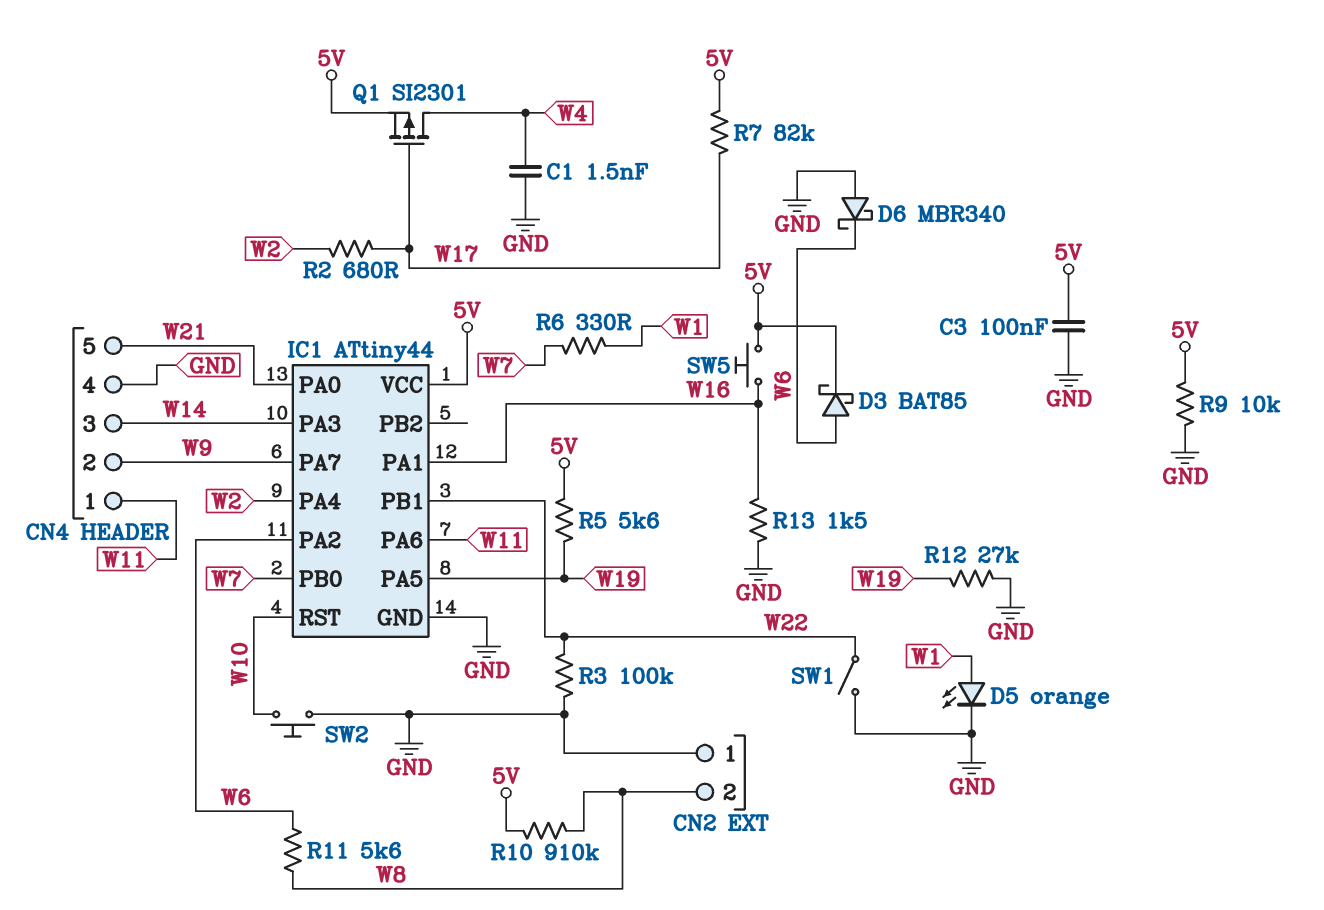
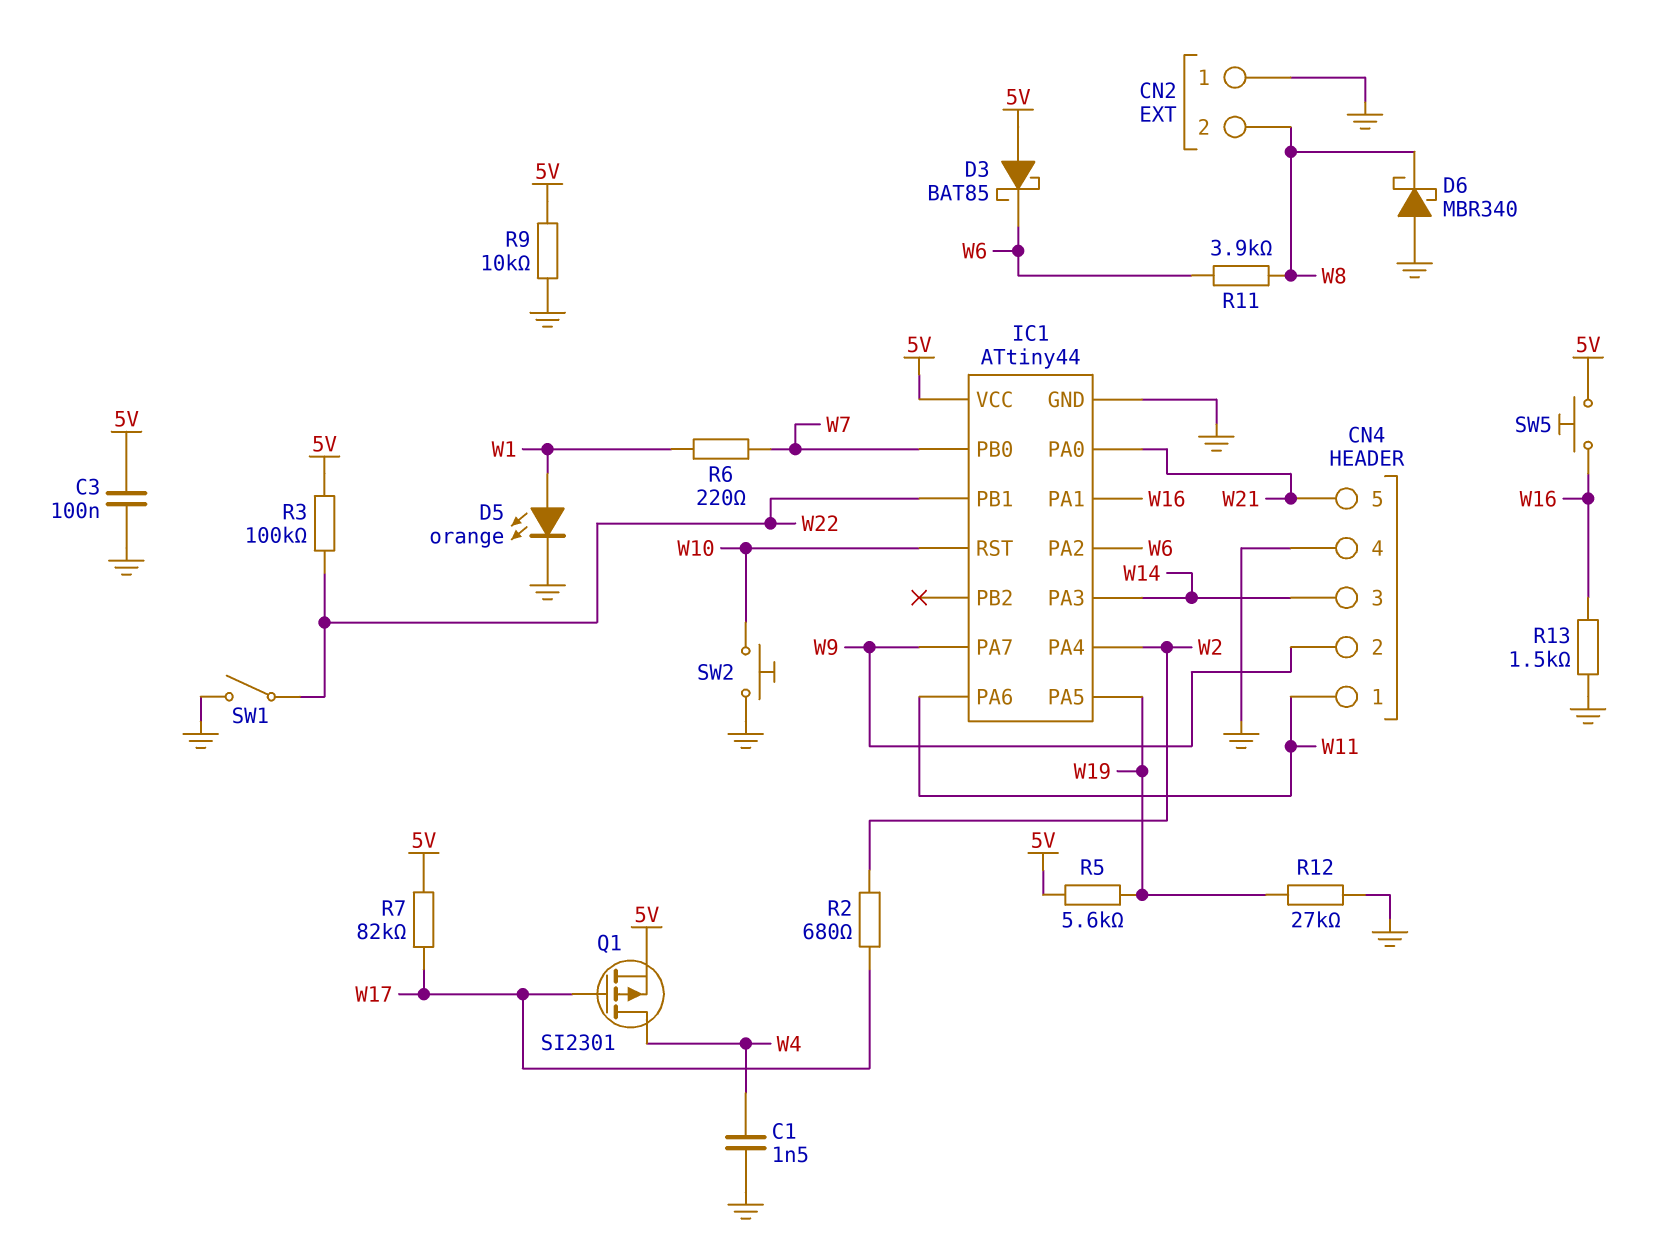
D3: schottky BAT85 (A W6, K 5V) -> schottky BAT85 (A 5V, K W6)
D6: schottky MBR340 (A GND, K W6) -> schottky MBR340 (A GND, K W8)
R3: 100k (GND, W22) -> 100k (5V, W22)
R6: 330 (W1, W7) -> 220 (W1, W7)
R10: 910k (5V, W8) -> none
R11: 5.6k (W6, W8) -> 3.9k (W6, W8)

